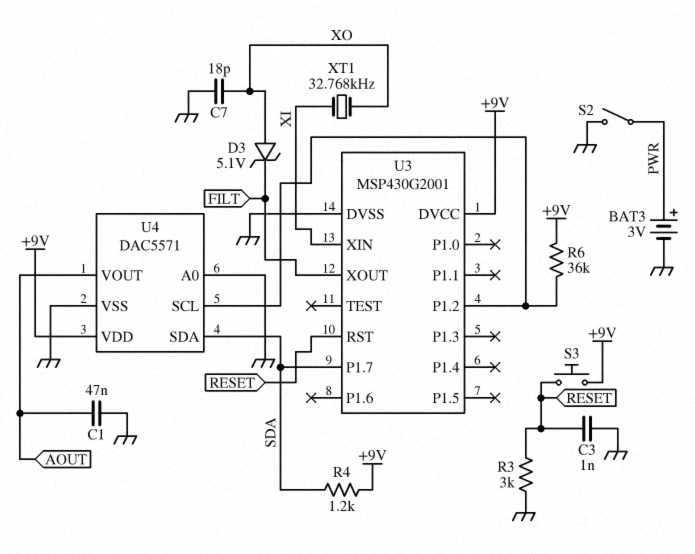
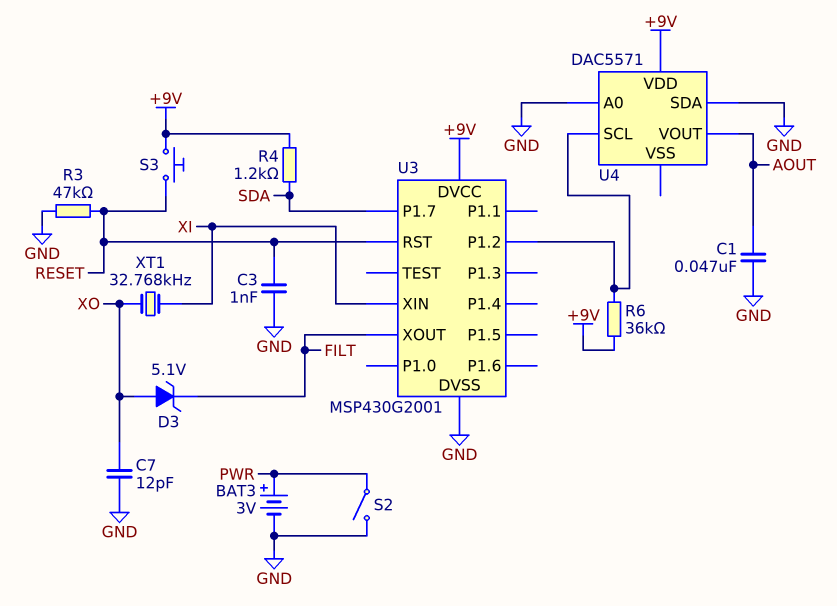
C7: 18pF (GND, XO) -> 12pF (GND, XO)
R3: 3k (GND, RESET) -> 47k (GND, RESET)
U4 pin SDA: SDA -> GND
U4 pin VSS: GND -> none

